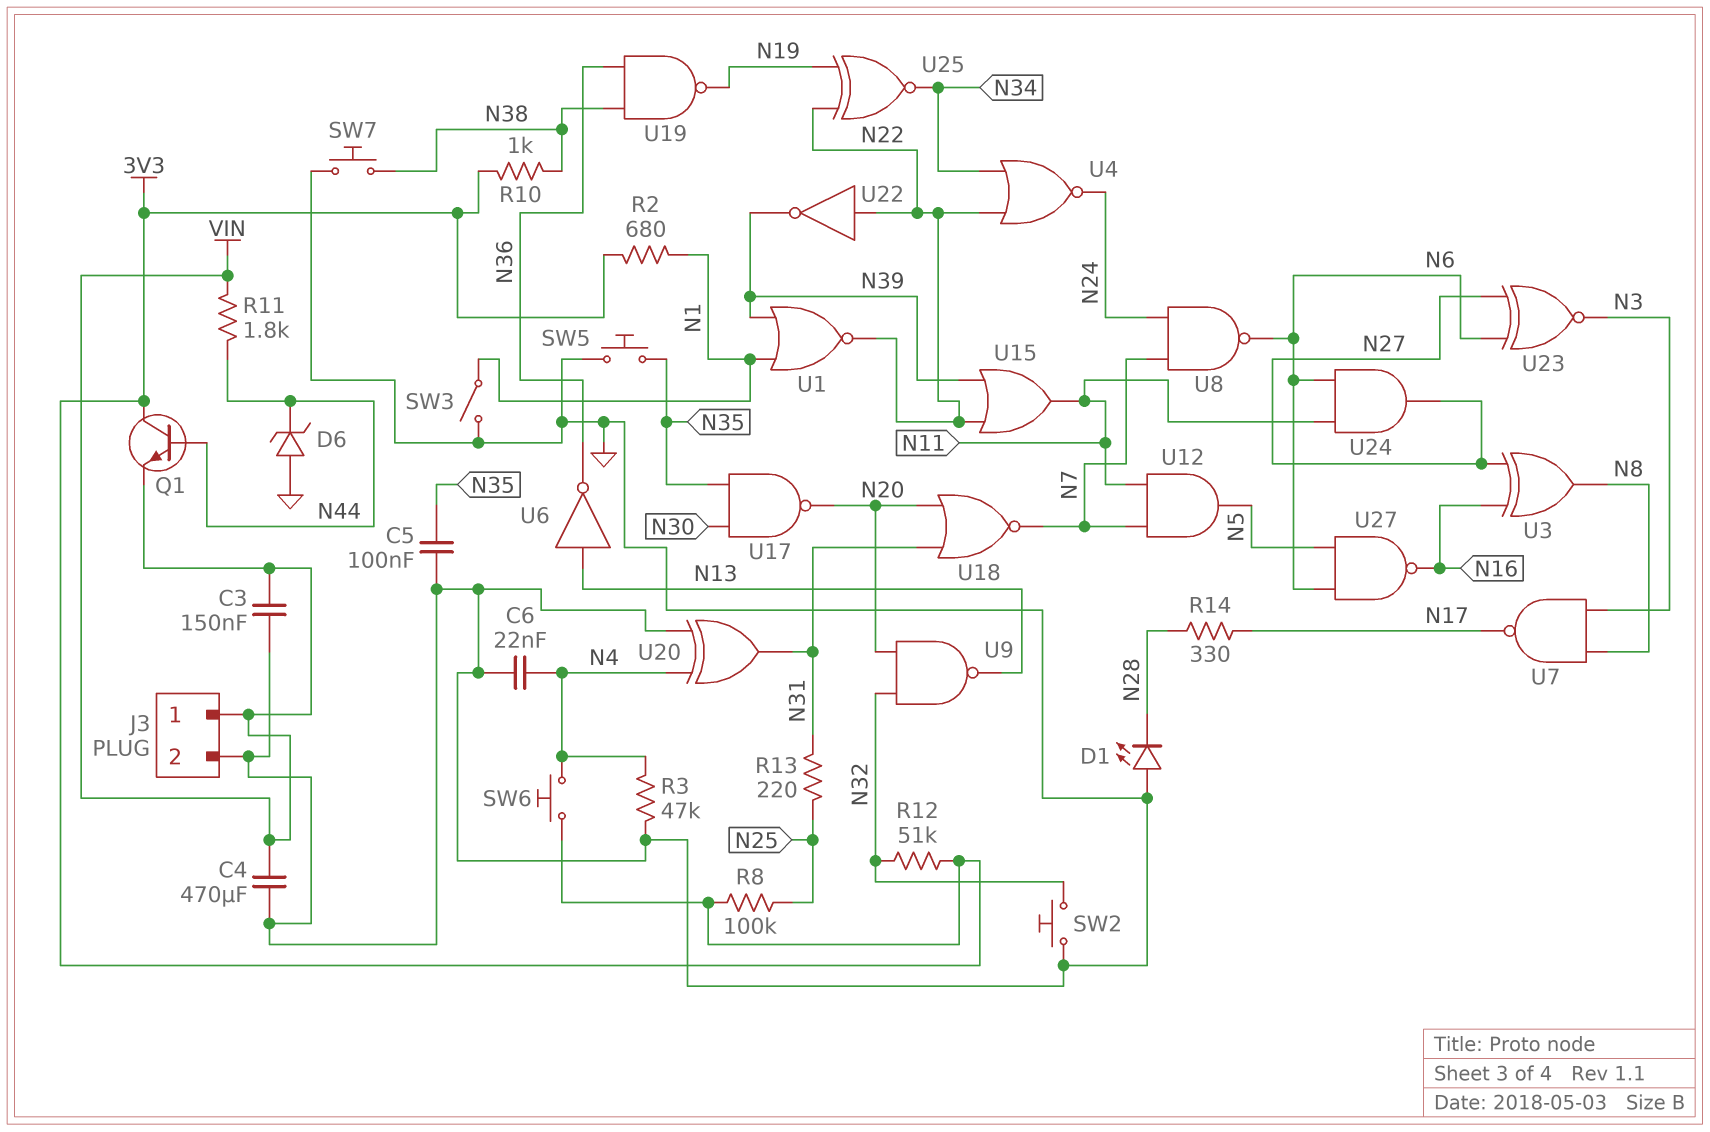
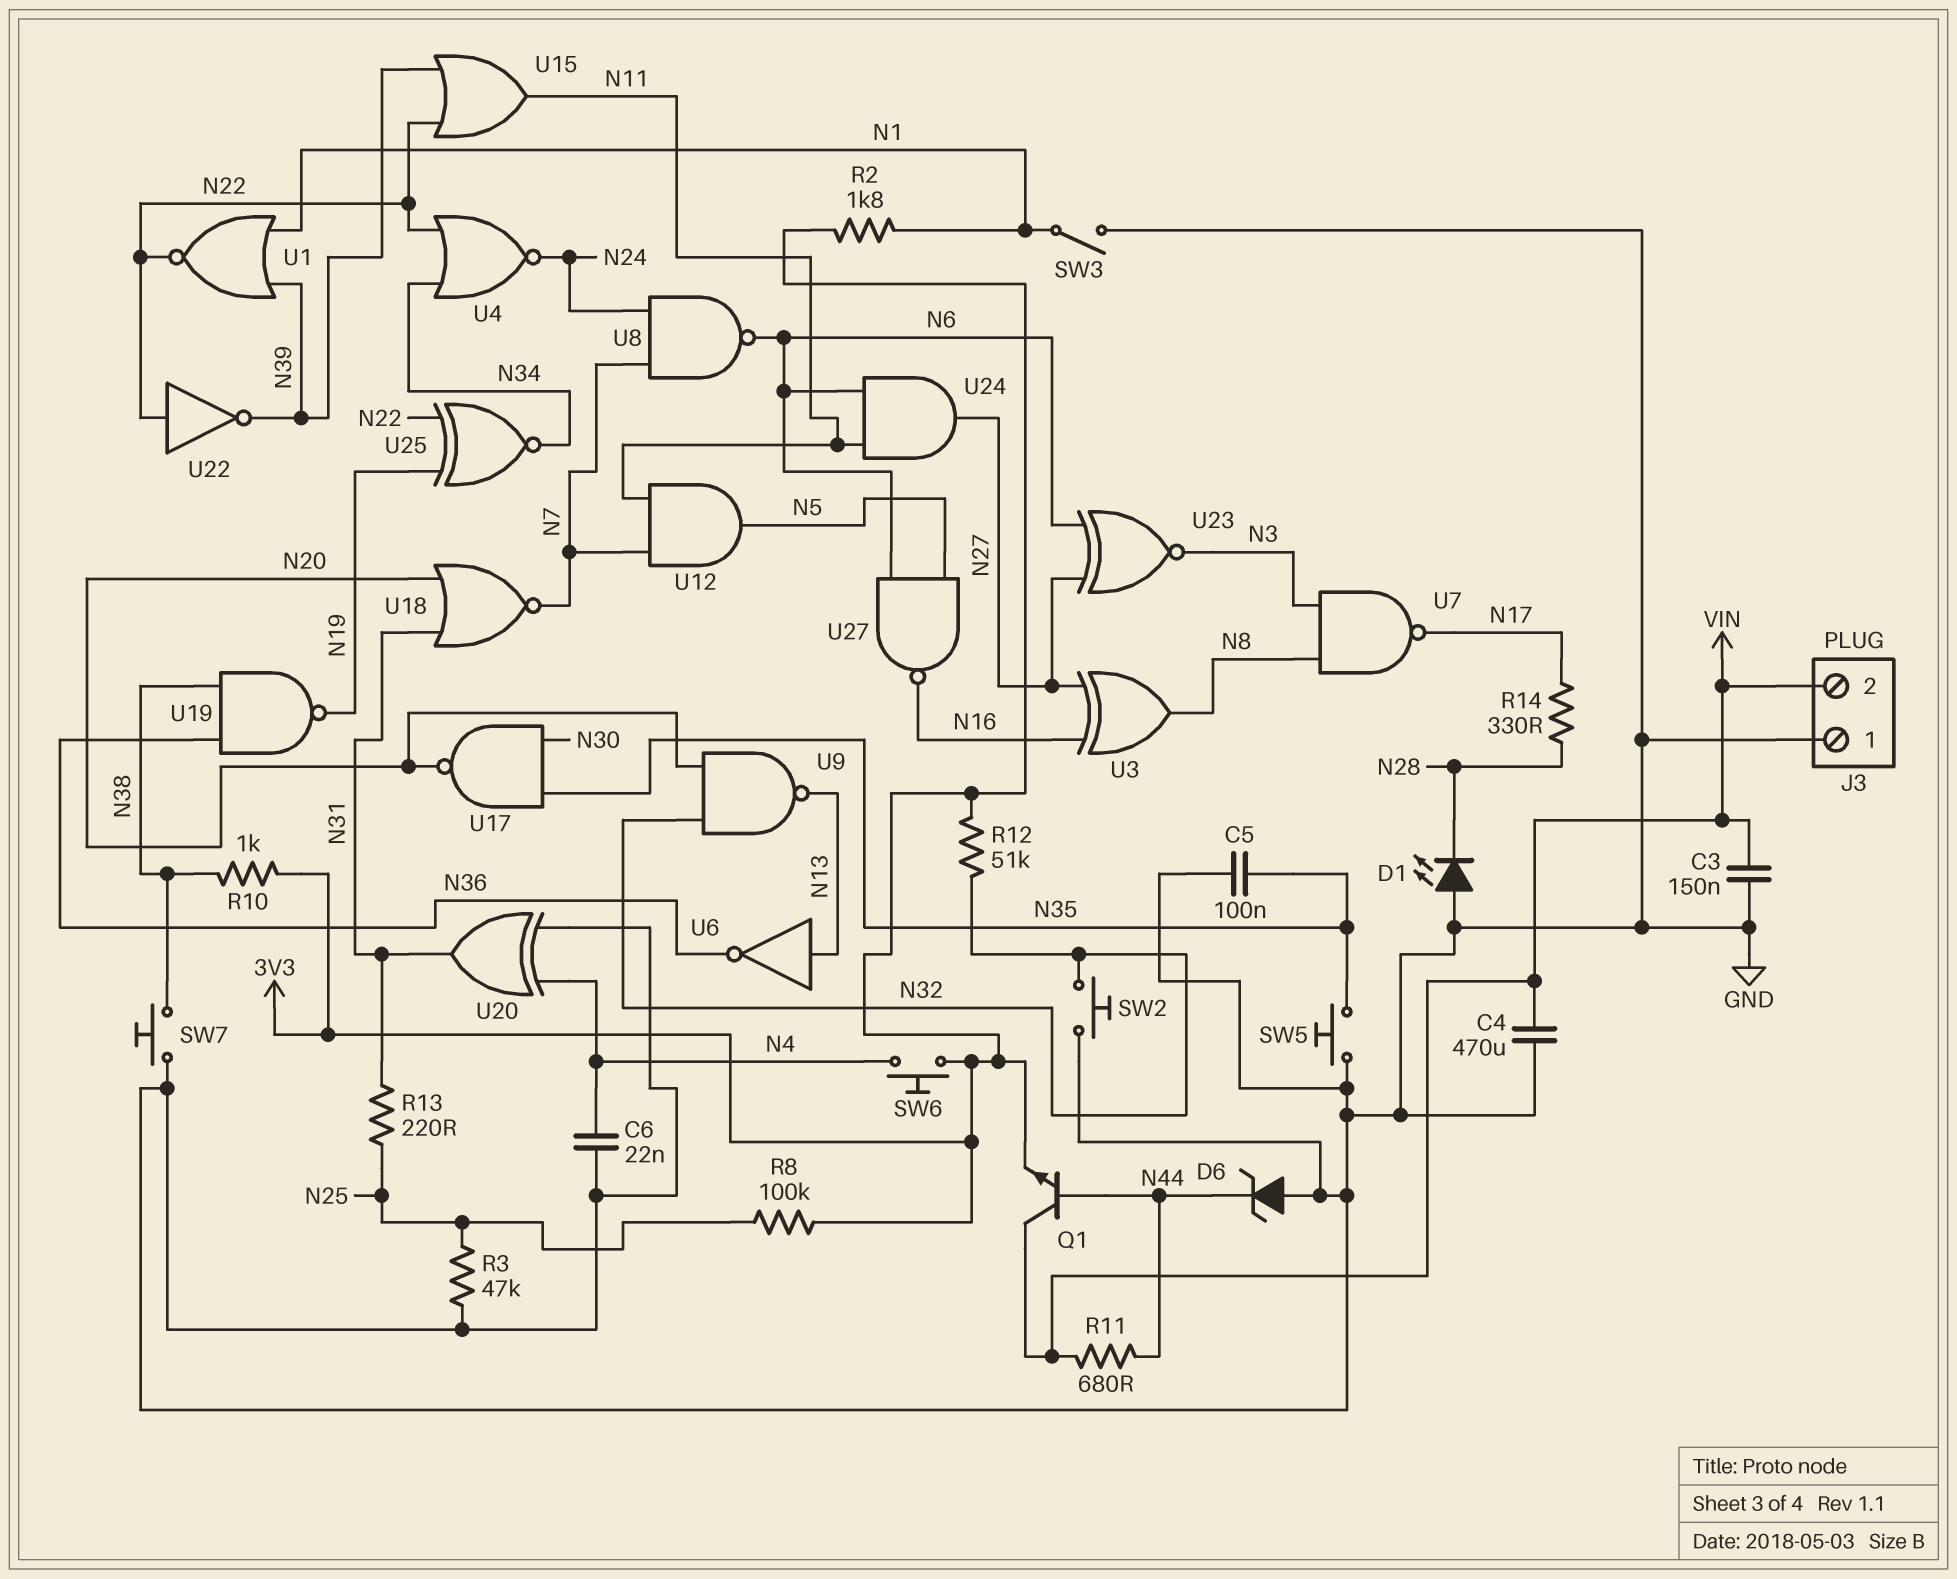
J3 pin 1: VIN -> GND
J3 pin 2: GND -> VIN
Q1: NPN (B N44, C 3V3, E VIN) -> NPN (B N44, C VIN, E 3V3)
R2: 680 (3V3, N1) -> 1.8k (3V3, N1)
R3: 47k (GND, N4) -> 47k (GND, N25)
R11: 1.8k (N44, VIN) -> 680 (N44, VIN)

